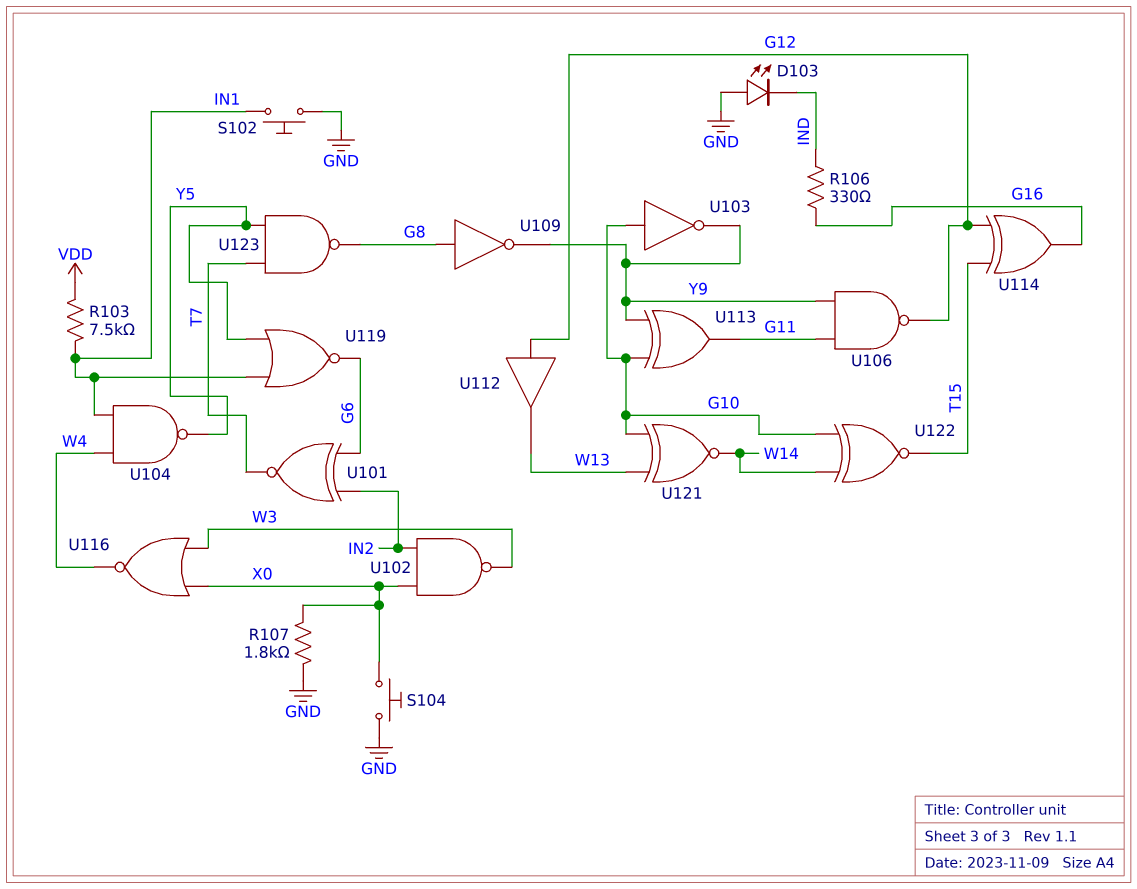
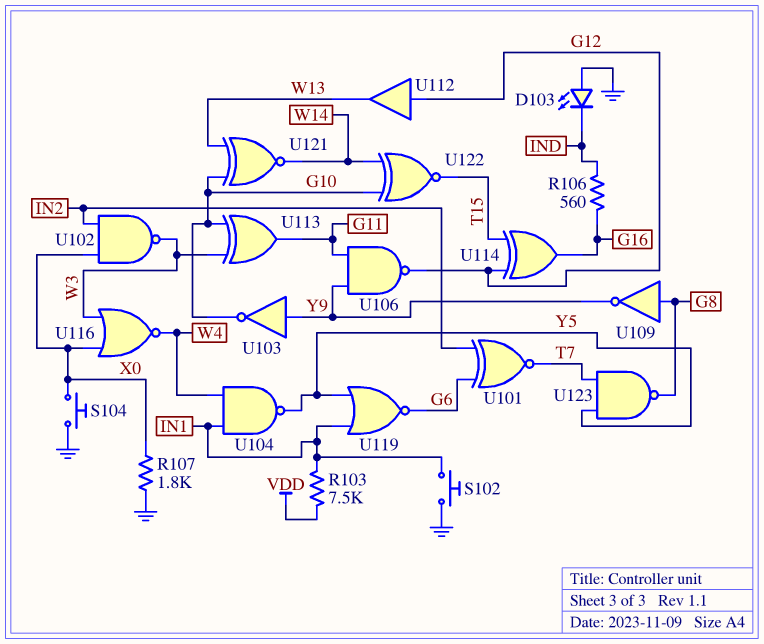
R106: 330 (G16, IND) -> 560 (G16, IND)
U103: NOT (in G10, out Y9) -> NOT (in Y9, out G10)
U113: XOR (in G10, in Y9, out G11) -> XOR (in G10, in W3, out G11)

